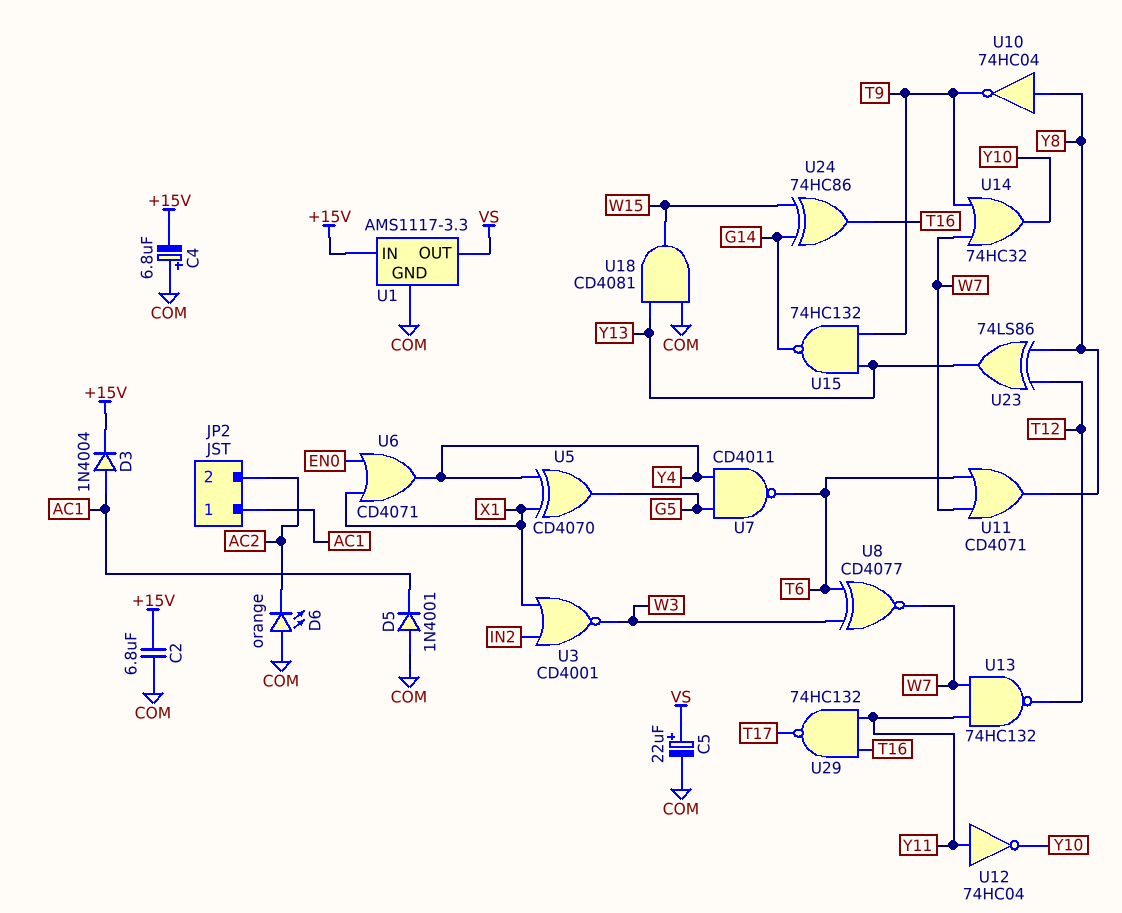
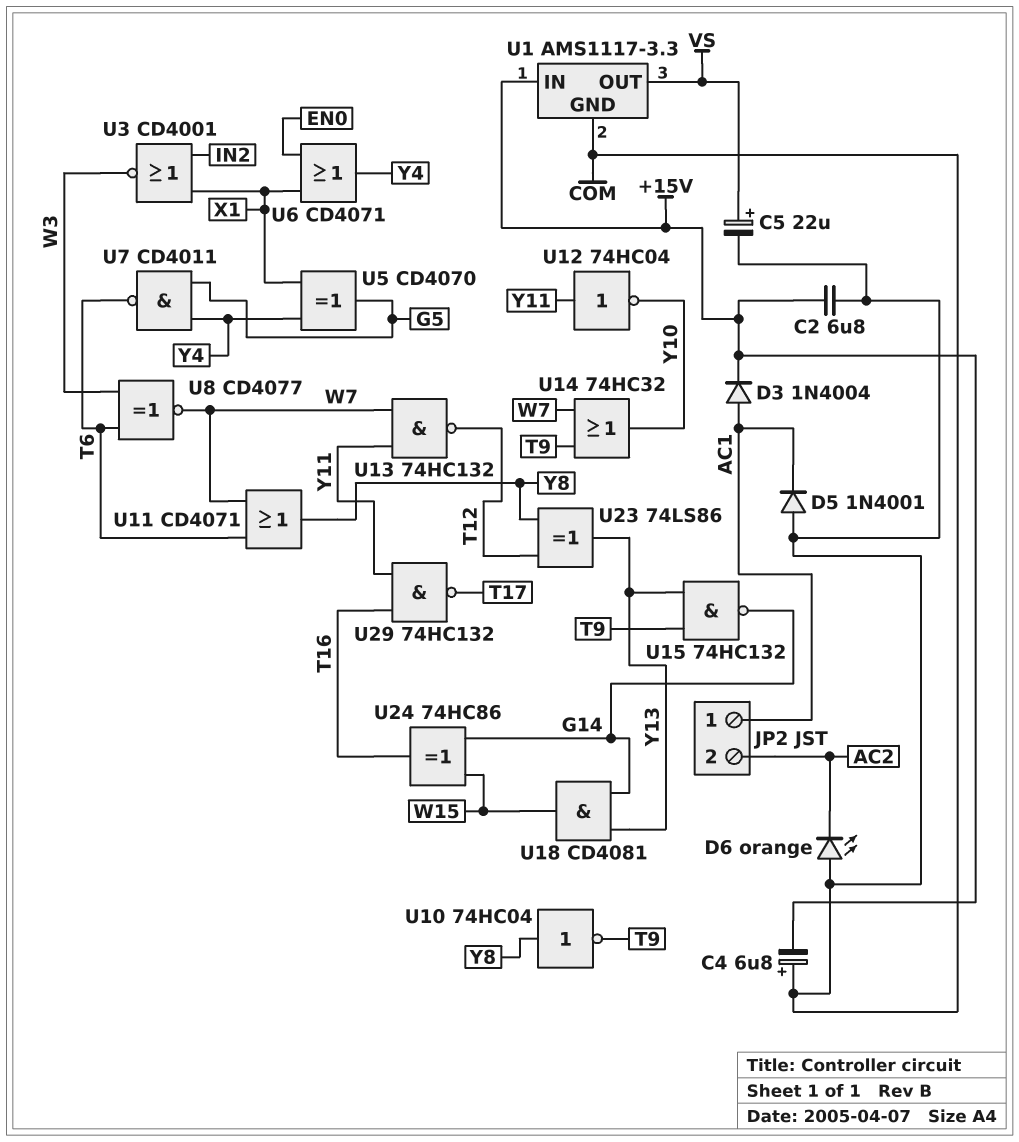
U18: AND CD4081 (in COM, in Y13, out W15) -> AND CD4081 (in G14, in Y13, out W15)

